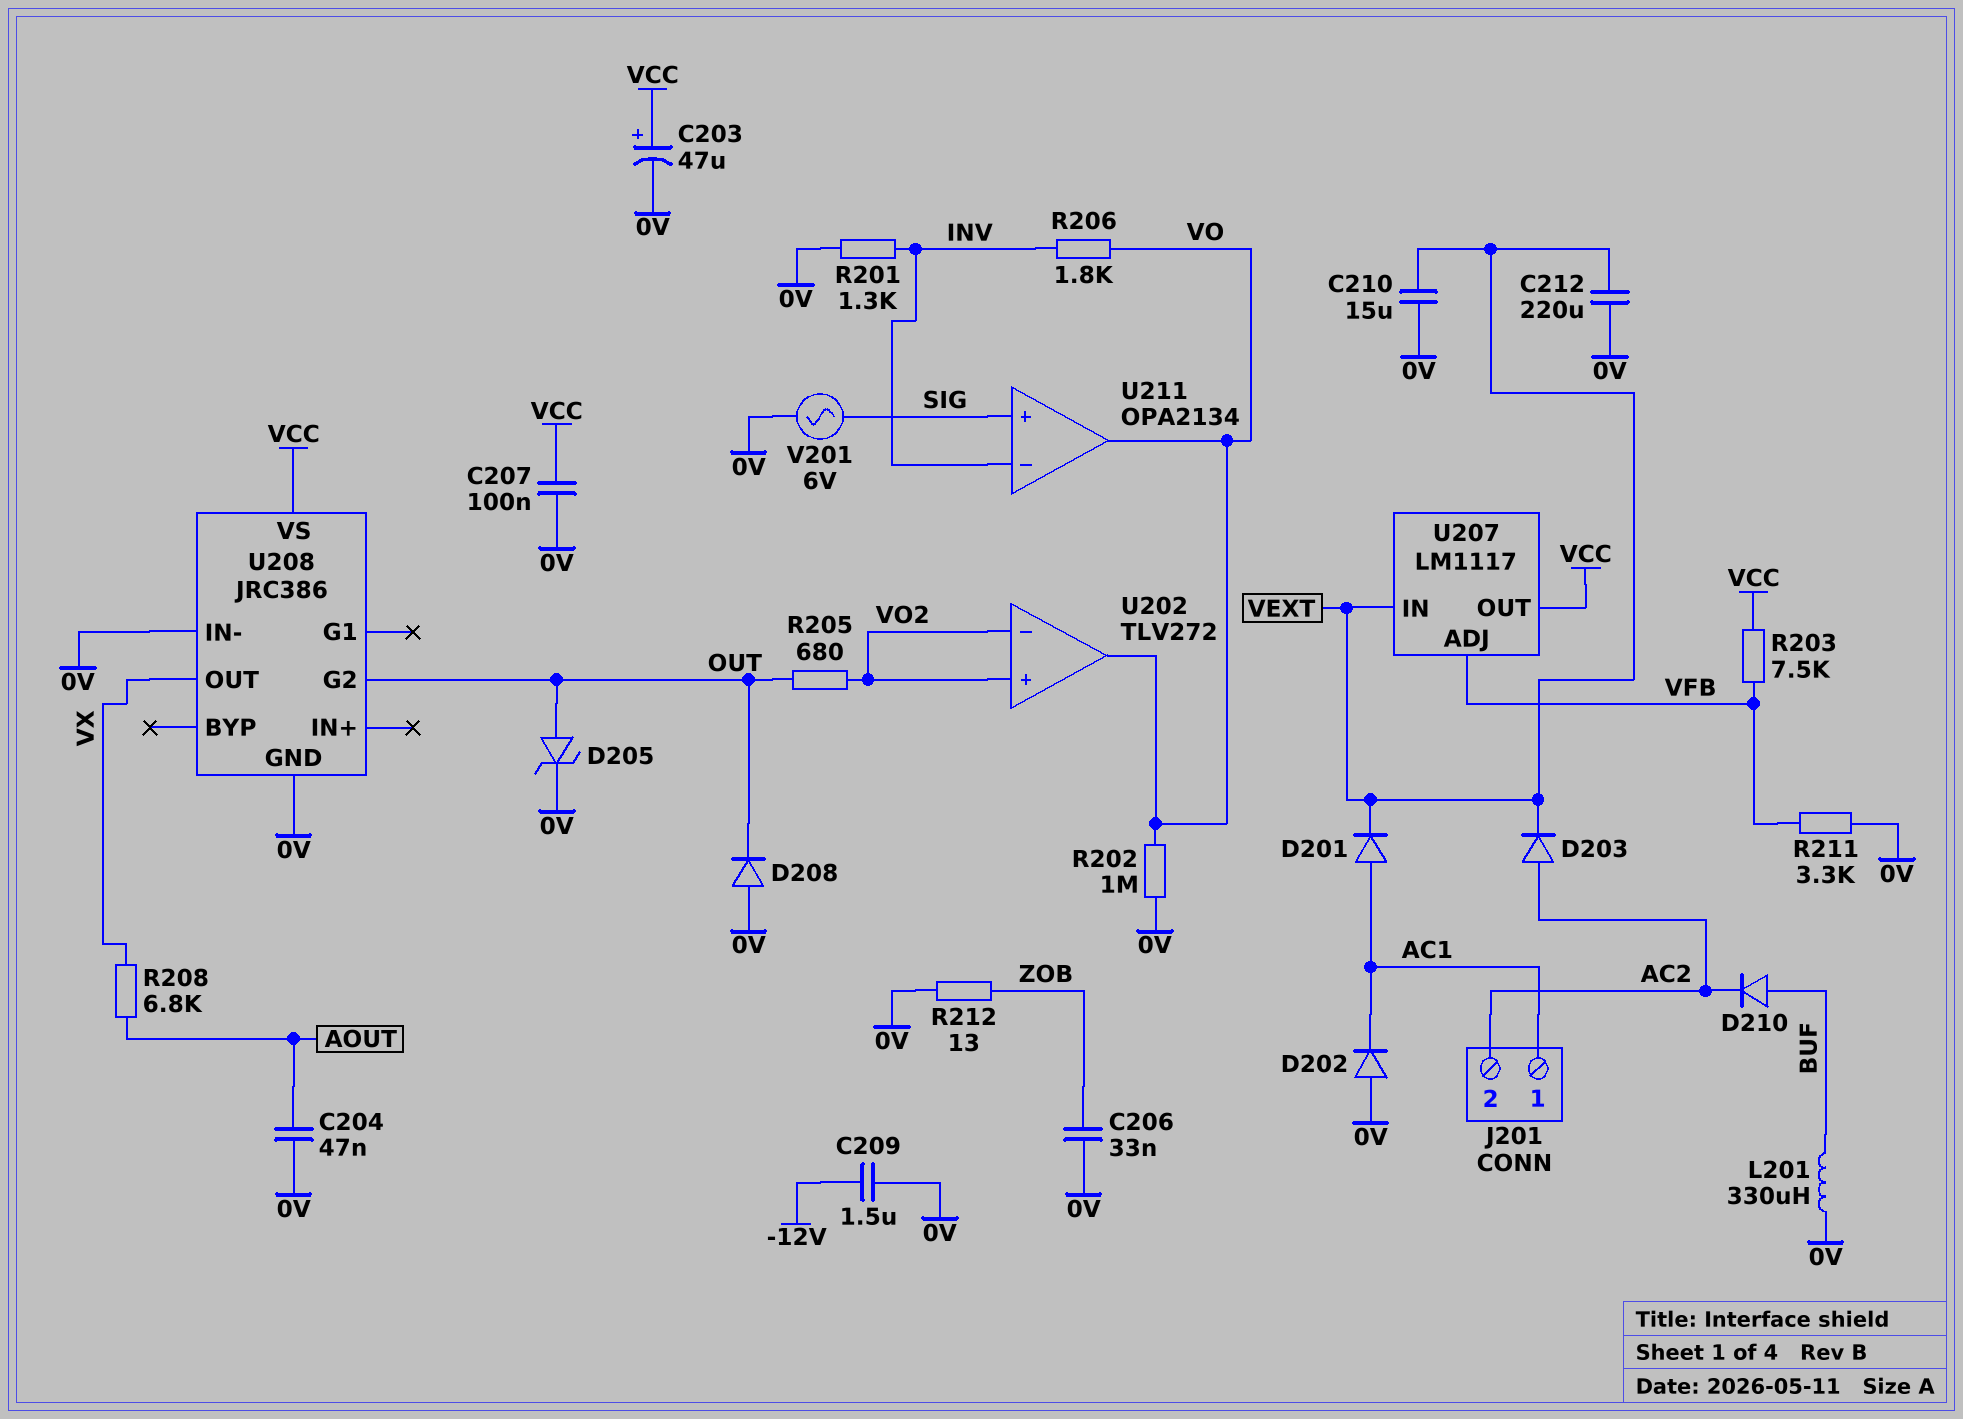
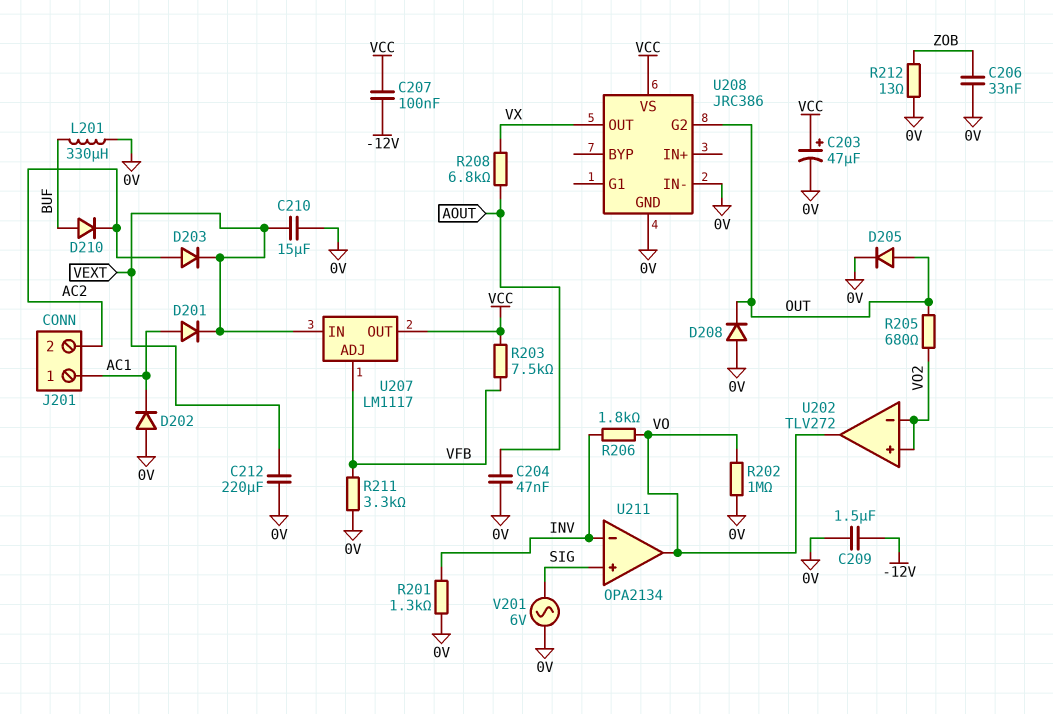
C207: 100nF (0V, VCC) -> 100nF (-12V, VCC)
D205: zener (A OUT, K 0V) -> diode (A OUT, K 0V)

